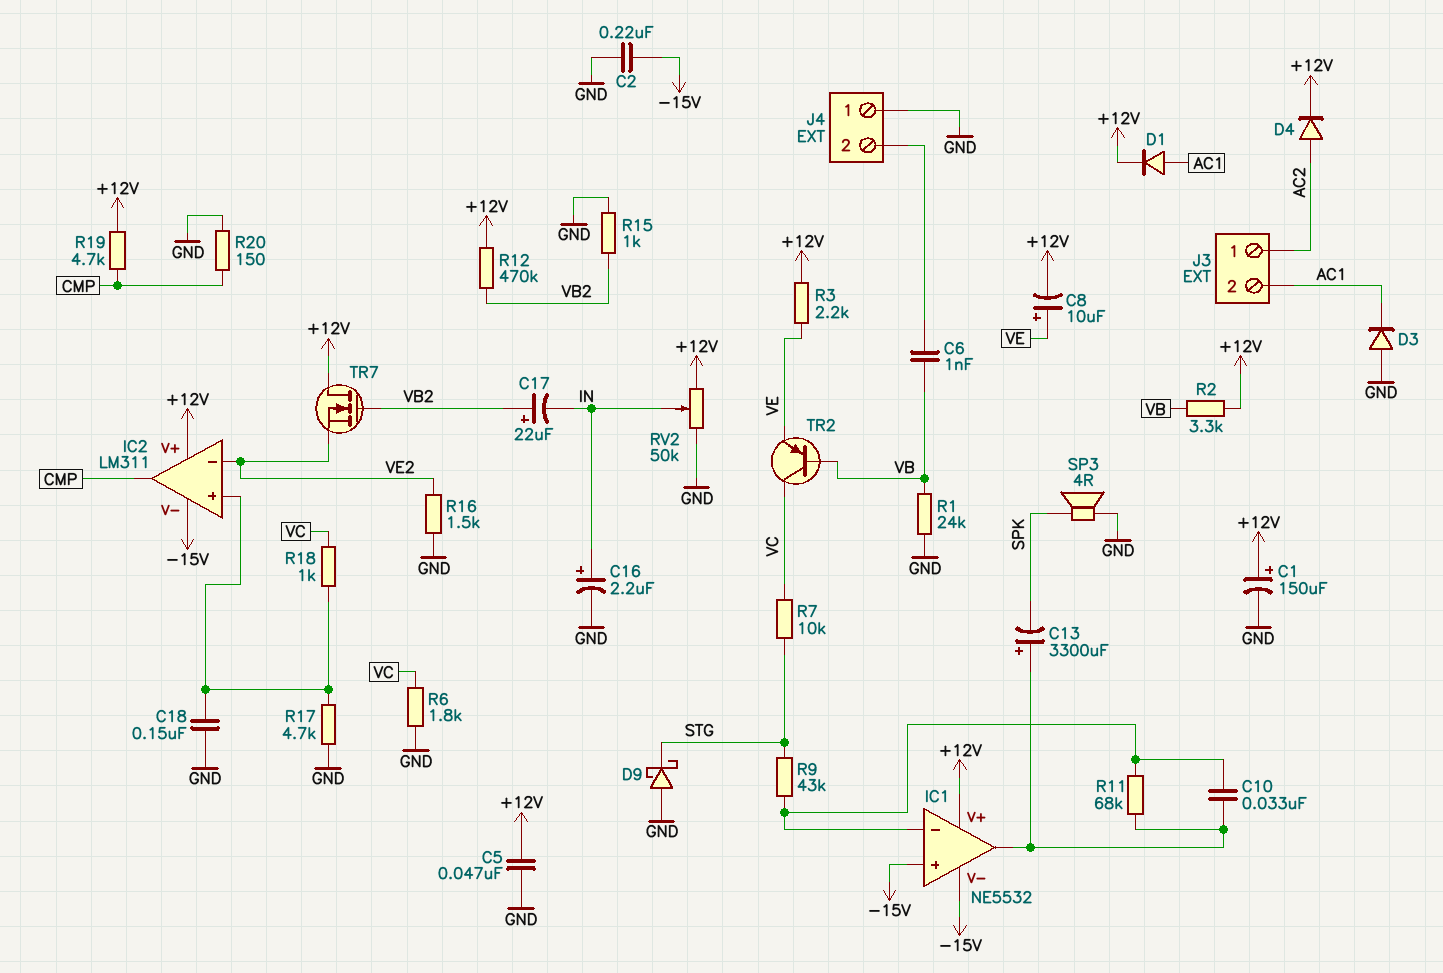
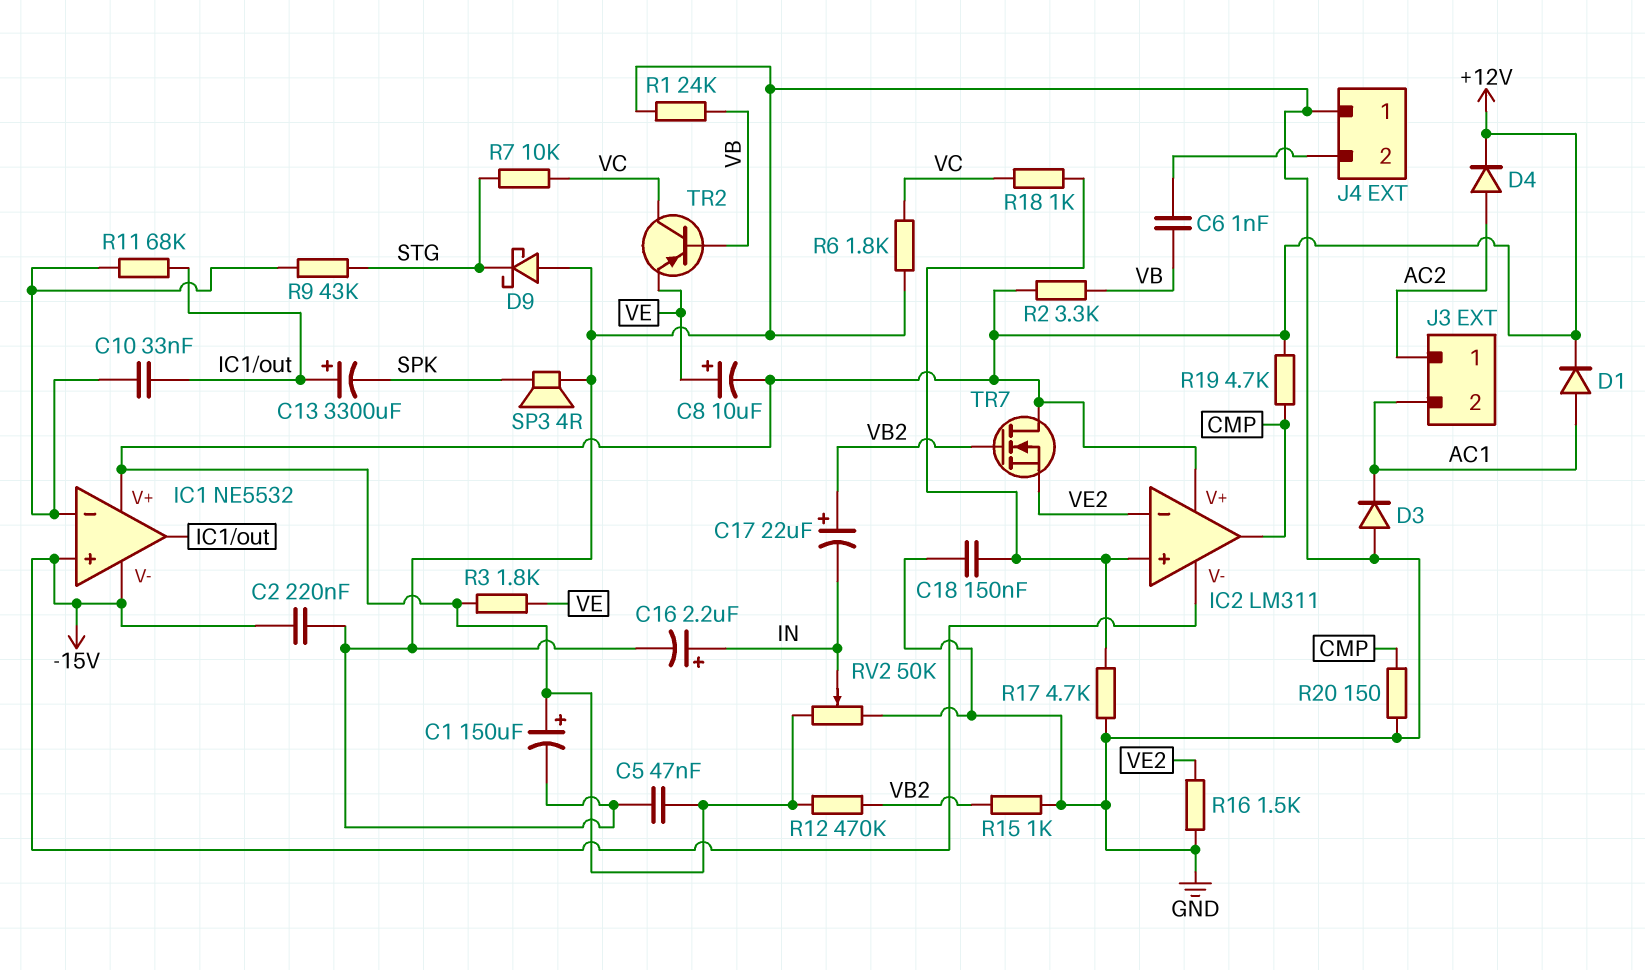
R3: 2.2k (+12V, VE) -> 1.8k (+12V, VE)

